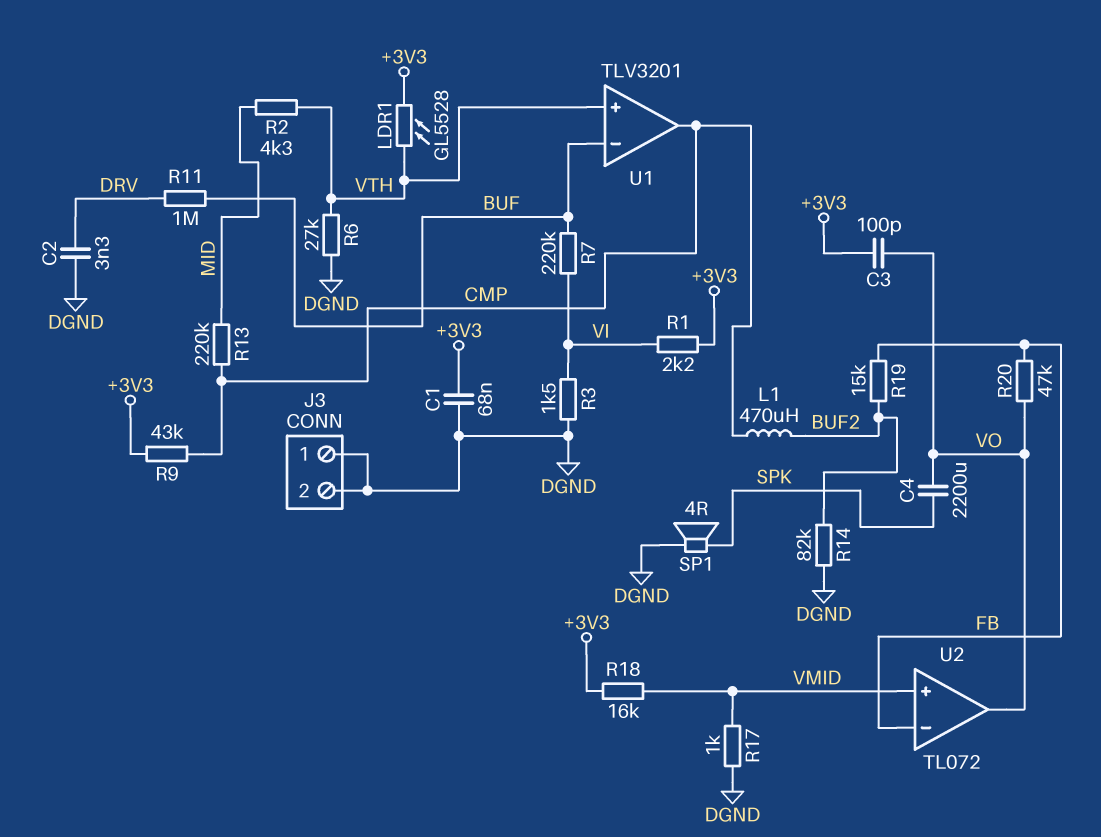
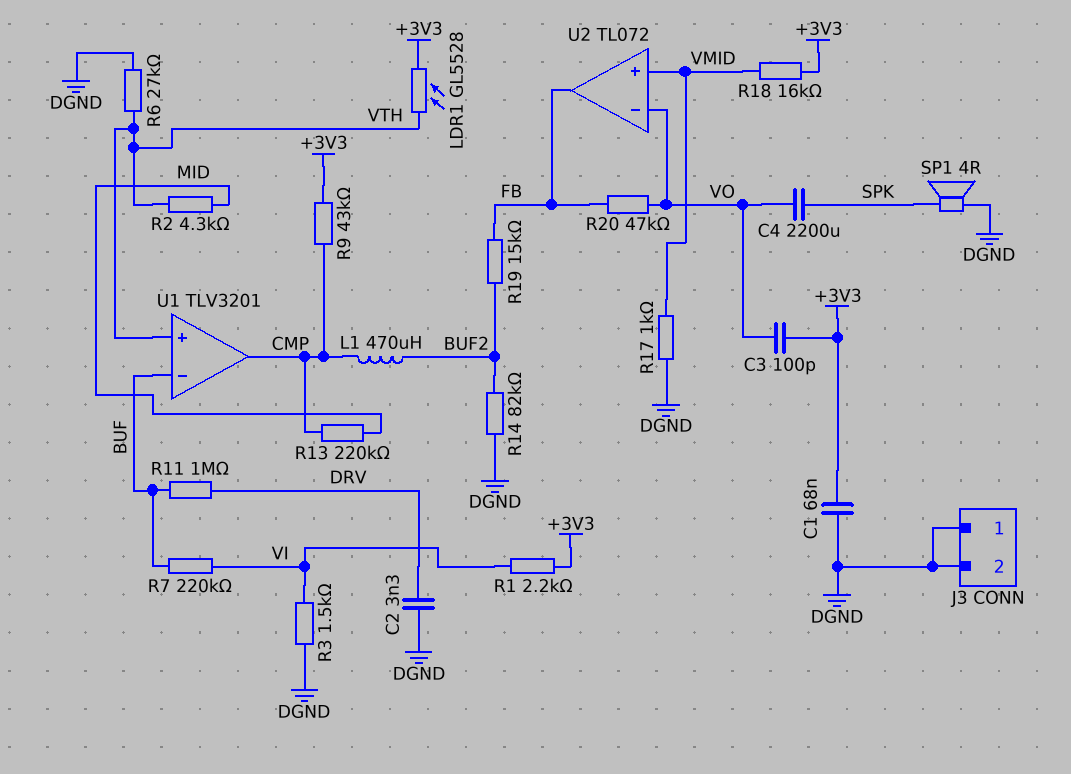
U2 pin in-: FB -> VO
U2 pin out: VO -> FB

